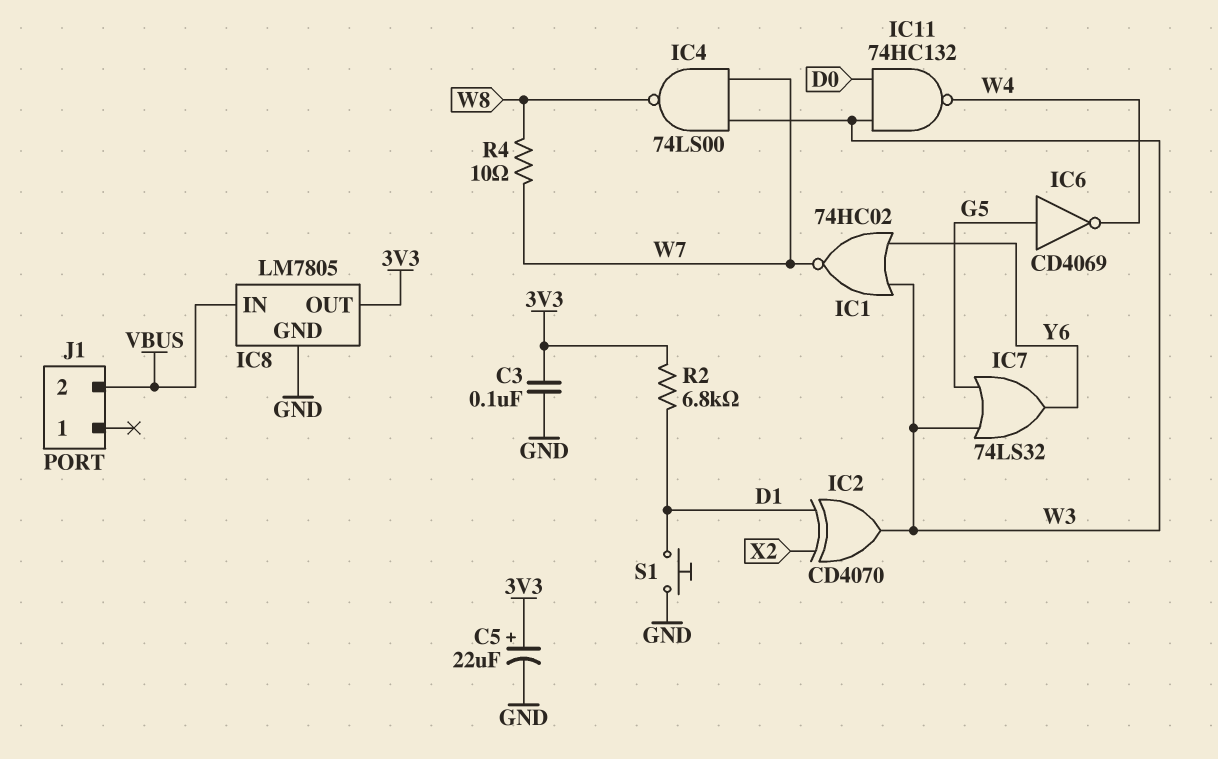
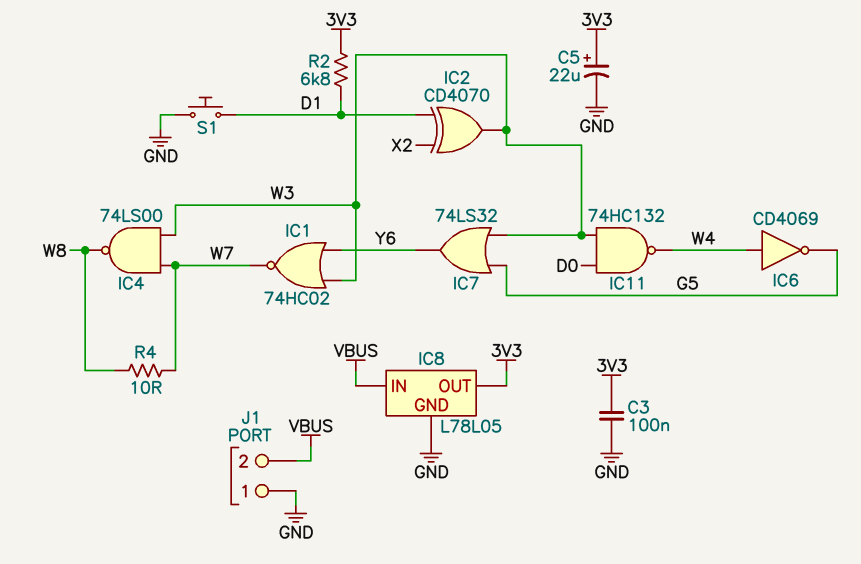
IC6: NOT CD4069 (in G5, out W4) -> NOT CD4069 (in W4, out G5)
IC8: LM7805 -> L78L05
J1 pin 1: none -> GND

